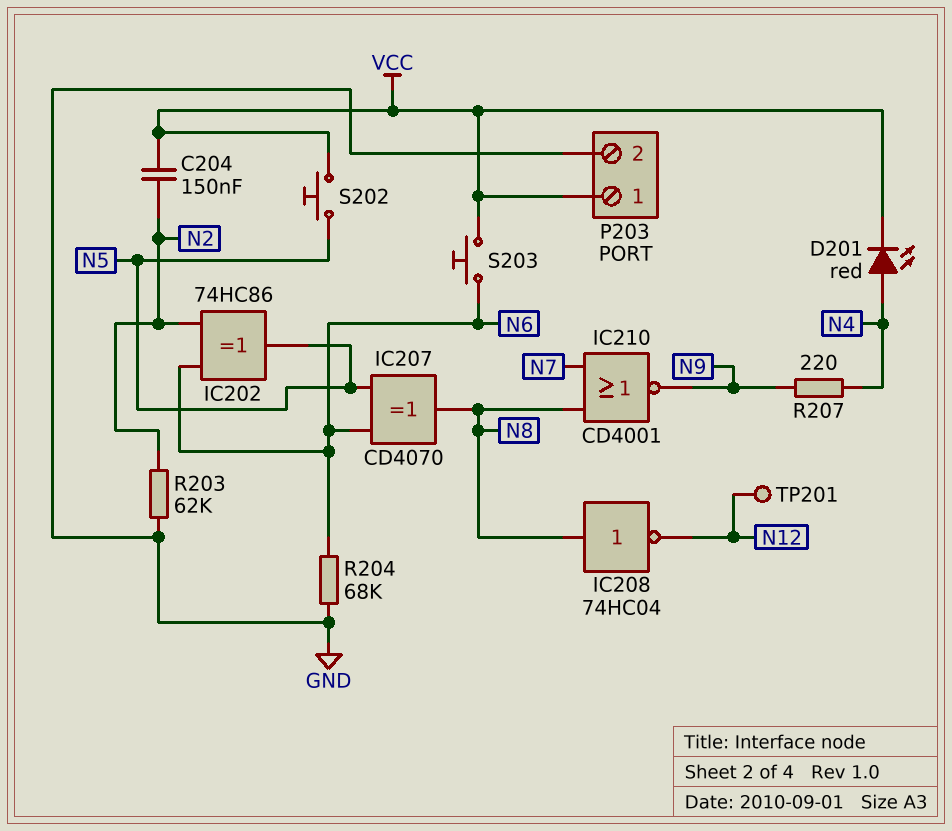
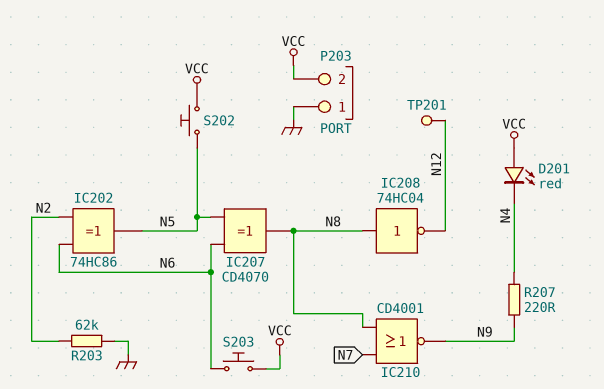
C204: 150nF (N2, VCC) -> none
D201: LED red (A N4, K VCC) -> LED red (A VCC, K N4)
P203 pin 1: VCC -> GND
P203 pin 2: GND -> VCC
R204: 68k (GND, N6) -> none

